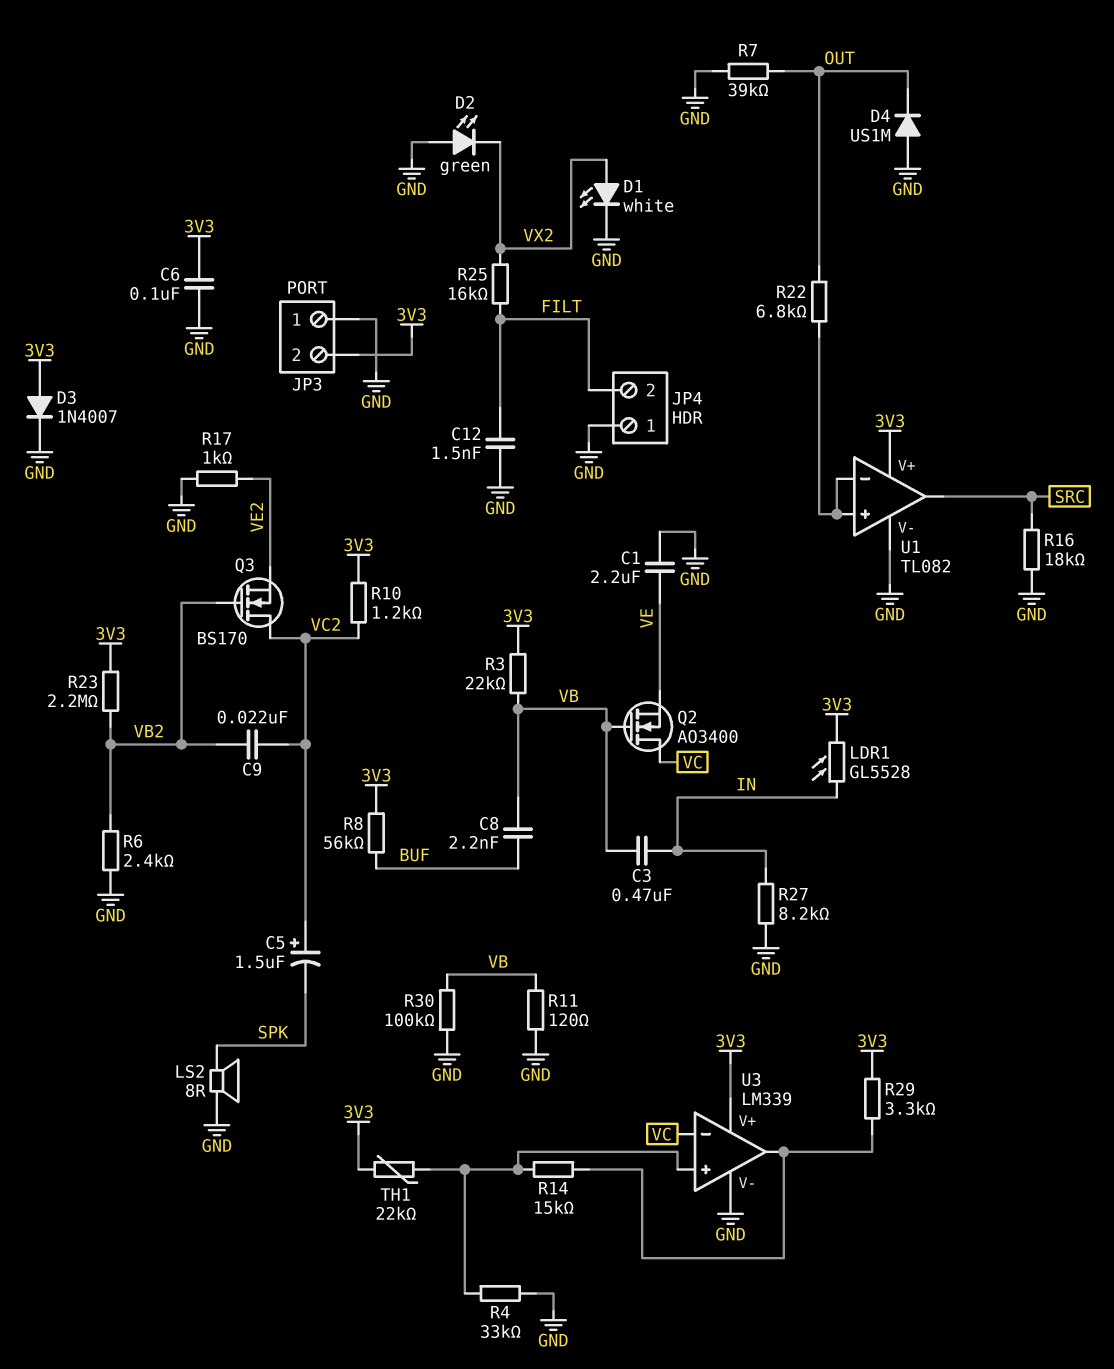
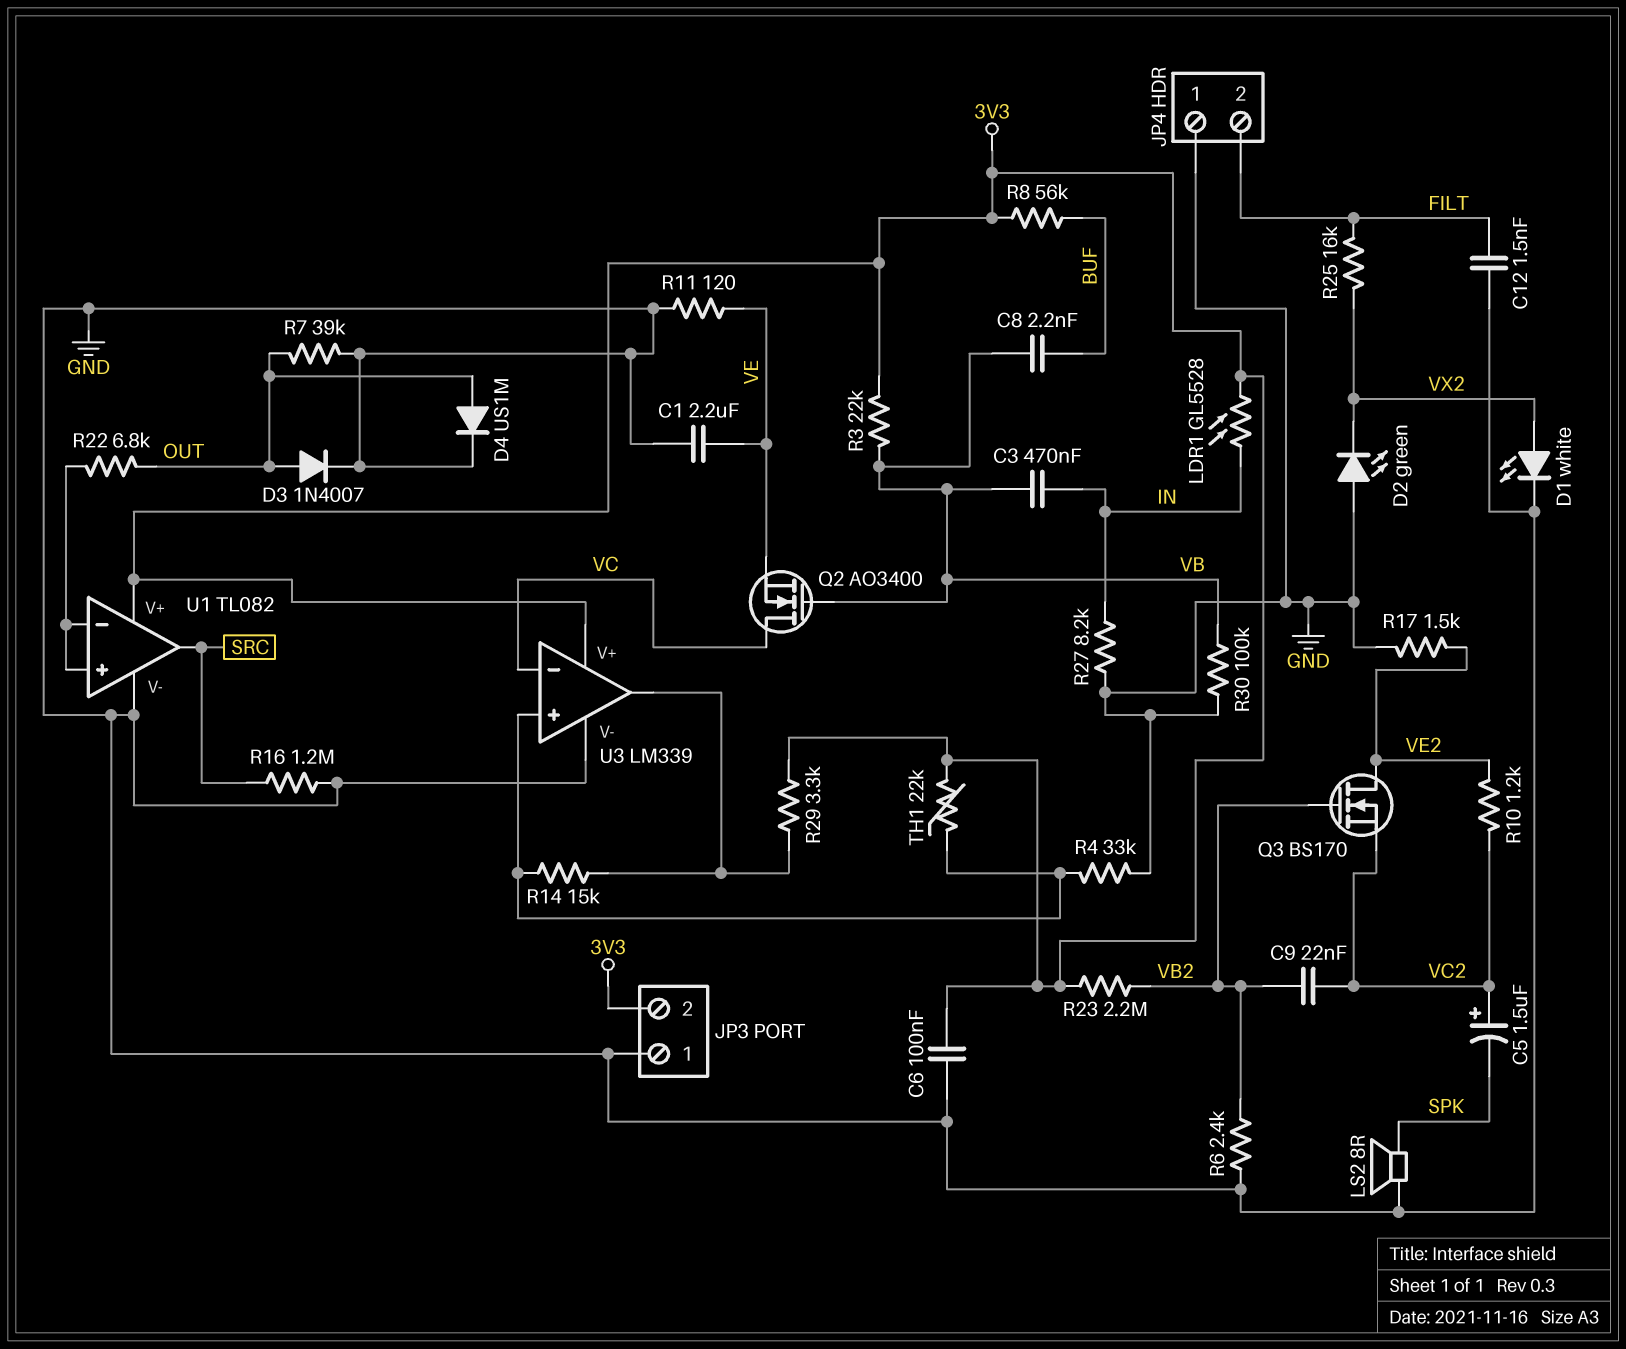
D3: diode 1N4007 (A 3V3, K GND) -> diode 1N4007 (A OUT, K GND)
D4: diode US1M (A GND, K OUT) -> diode US1M (A OUT, K GND)
Q3: NMOS BS170 (G VB2, D VC2, S VE2) -> NMOS BS170 (G VB2, D VE2, S VC2)
R10: 1.2k (3V3, VC2) -> 1.2k (VC2, VE2)
R11: 120 (GND, VB) -> 120 (GND, VE)
R16: 18k (GND, SRC) -> 1.2M (GND, SRC)
R17: 1k (GND, VE2) -> 1.5k (GND, VE2)

